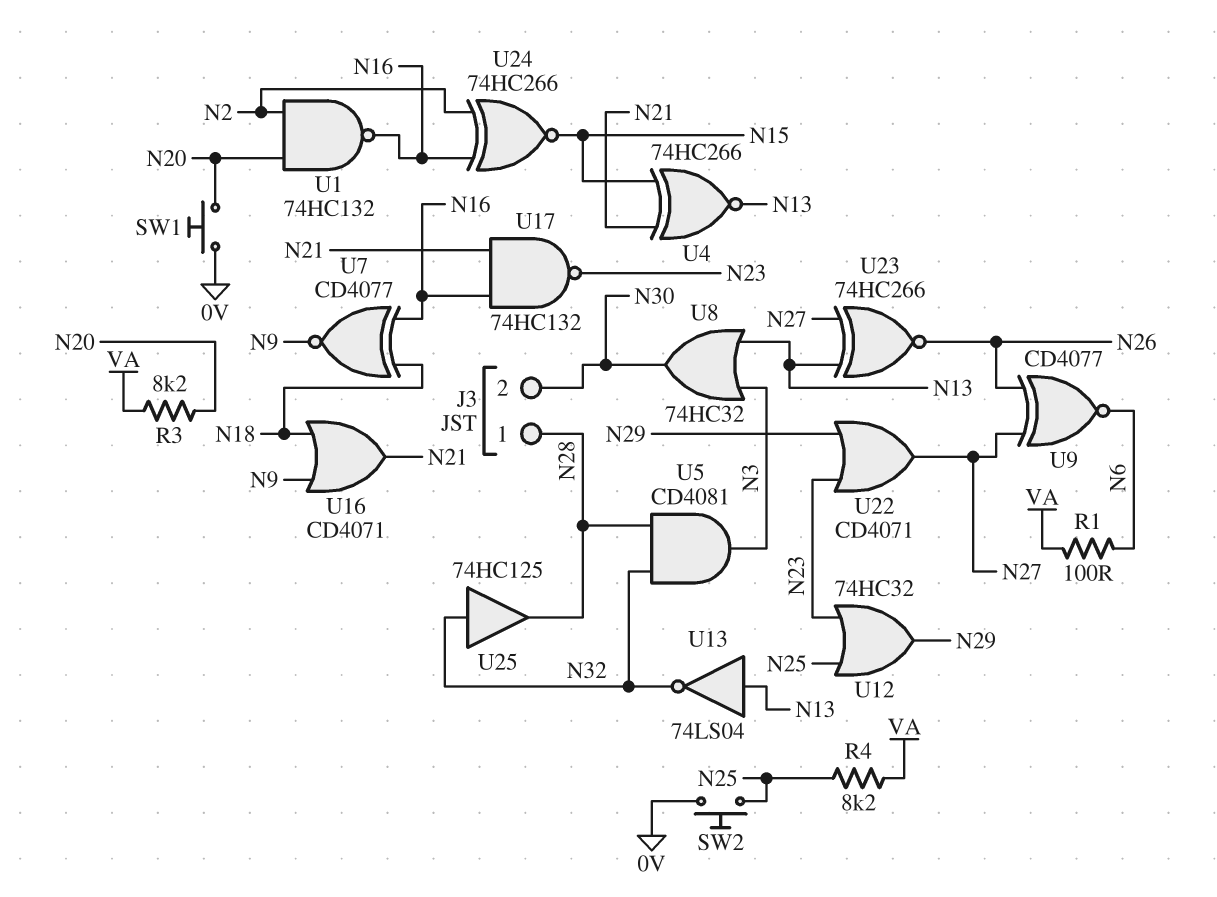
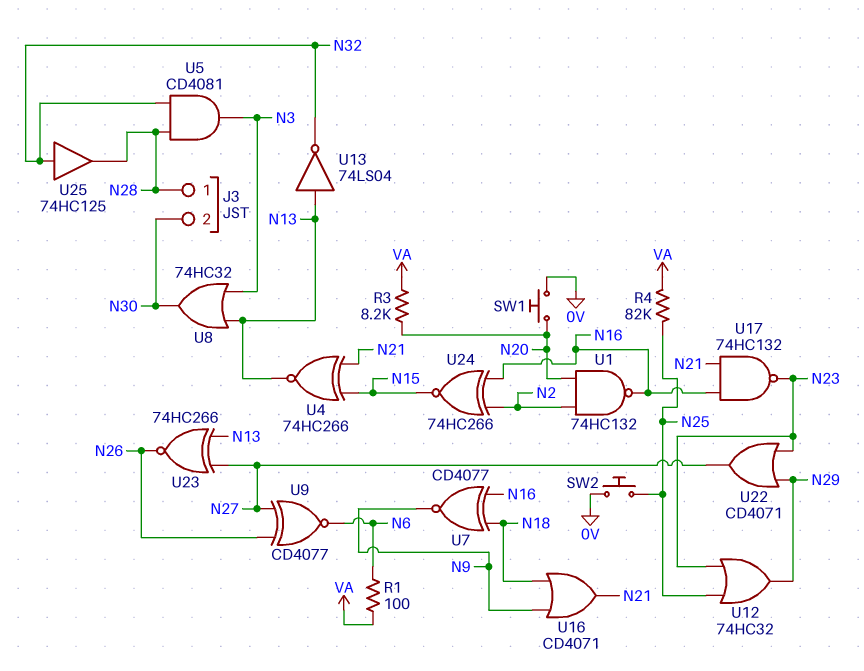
R4: 8.2k (N25, VA) -> 82k (N25, VA)

